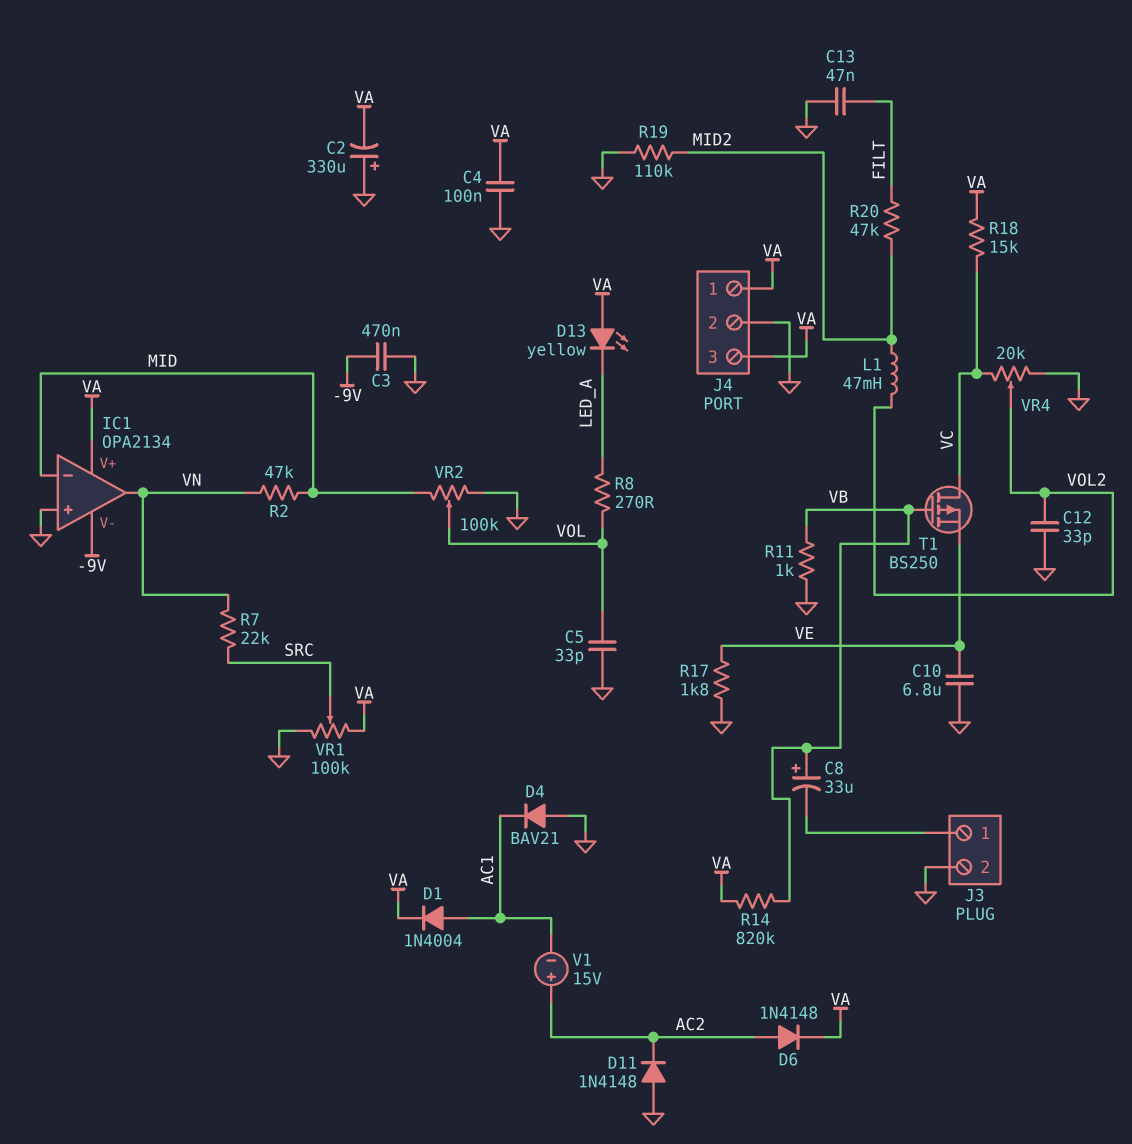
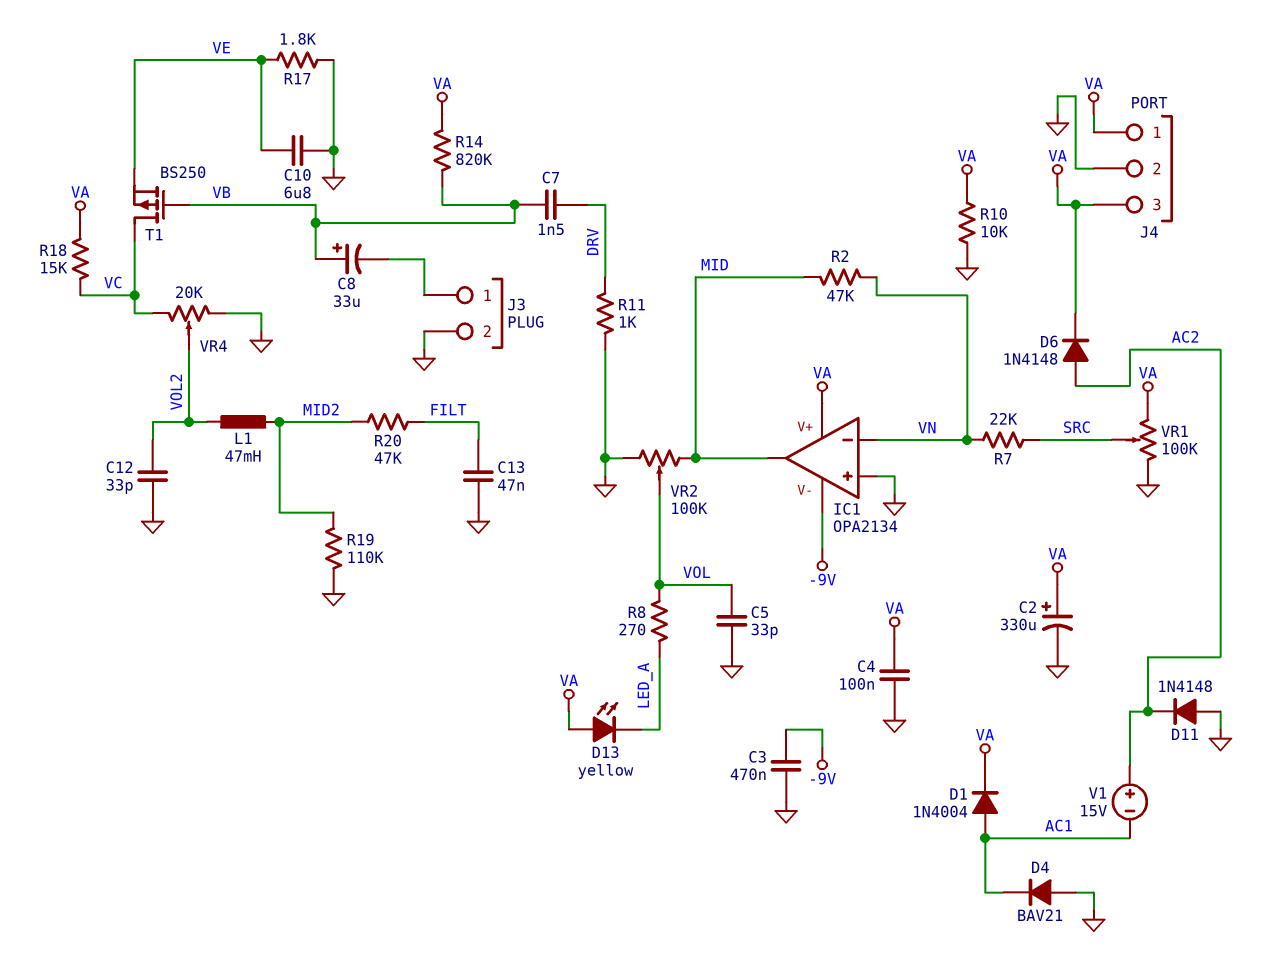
C2: 330uF (plus GND, minus VA) -> 330uF (plus VA, minus GND)
C7: none -> 1.5nF (DRV, VB)
IC1 pin in-: MID -> VN
IC1 pin out: VN -> MID
R10: none -> 10k (GND, VA)
R11: 1k (GND, VB) -> 1k (DRV, GND)

